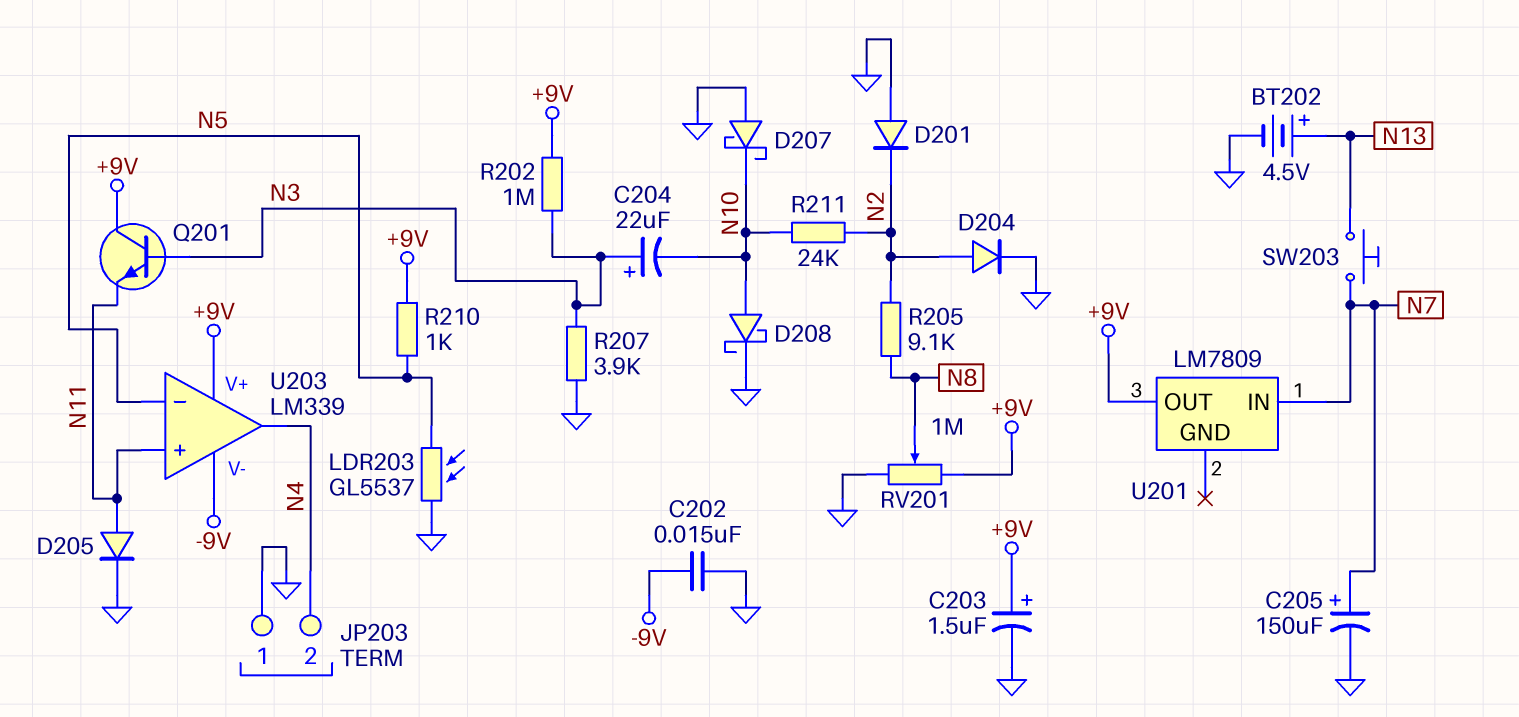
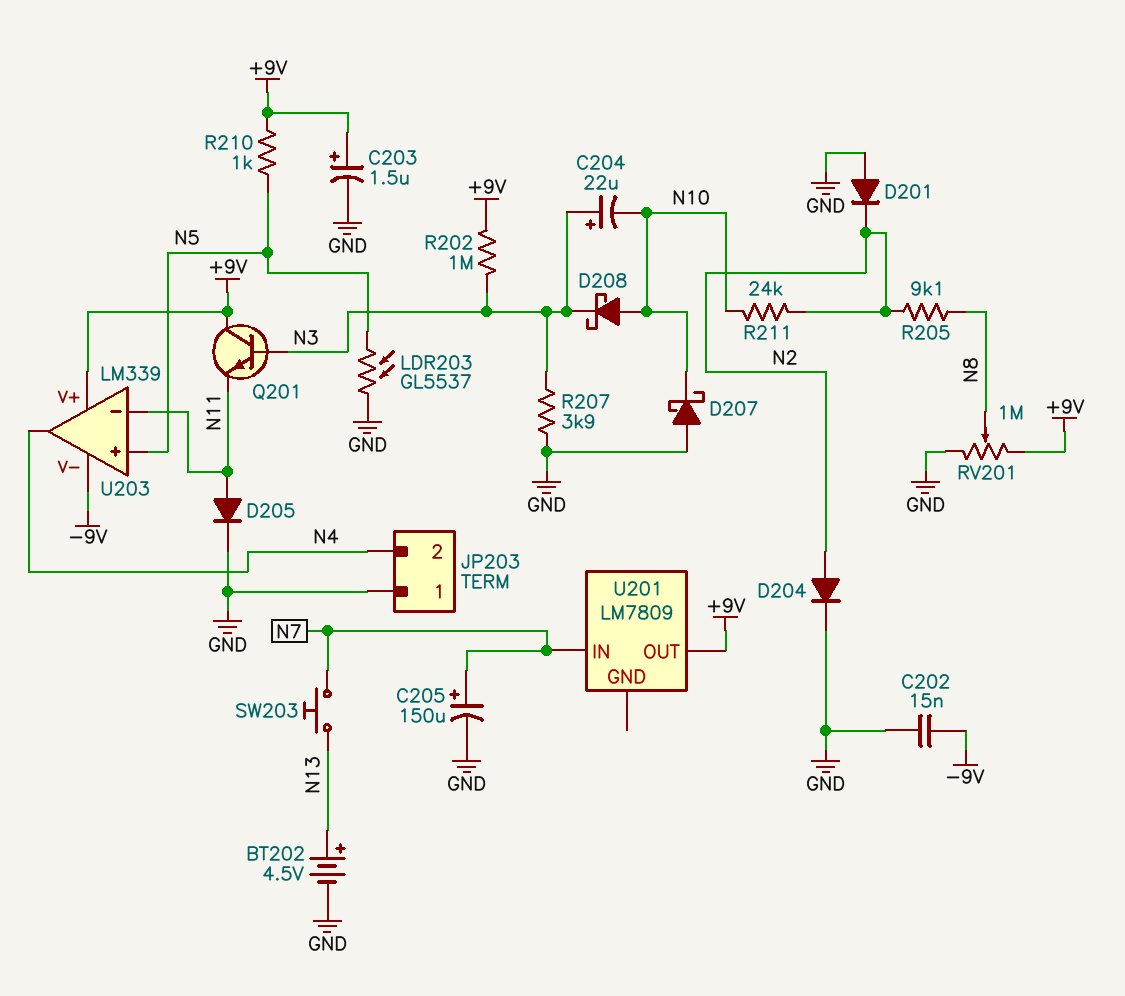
D208: schottky (A N10, K GND) -> schottky (A N10, K N3)
U203 pin in+: N11 -> N5
U203 pin in-: N5 -> N11

